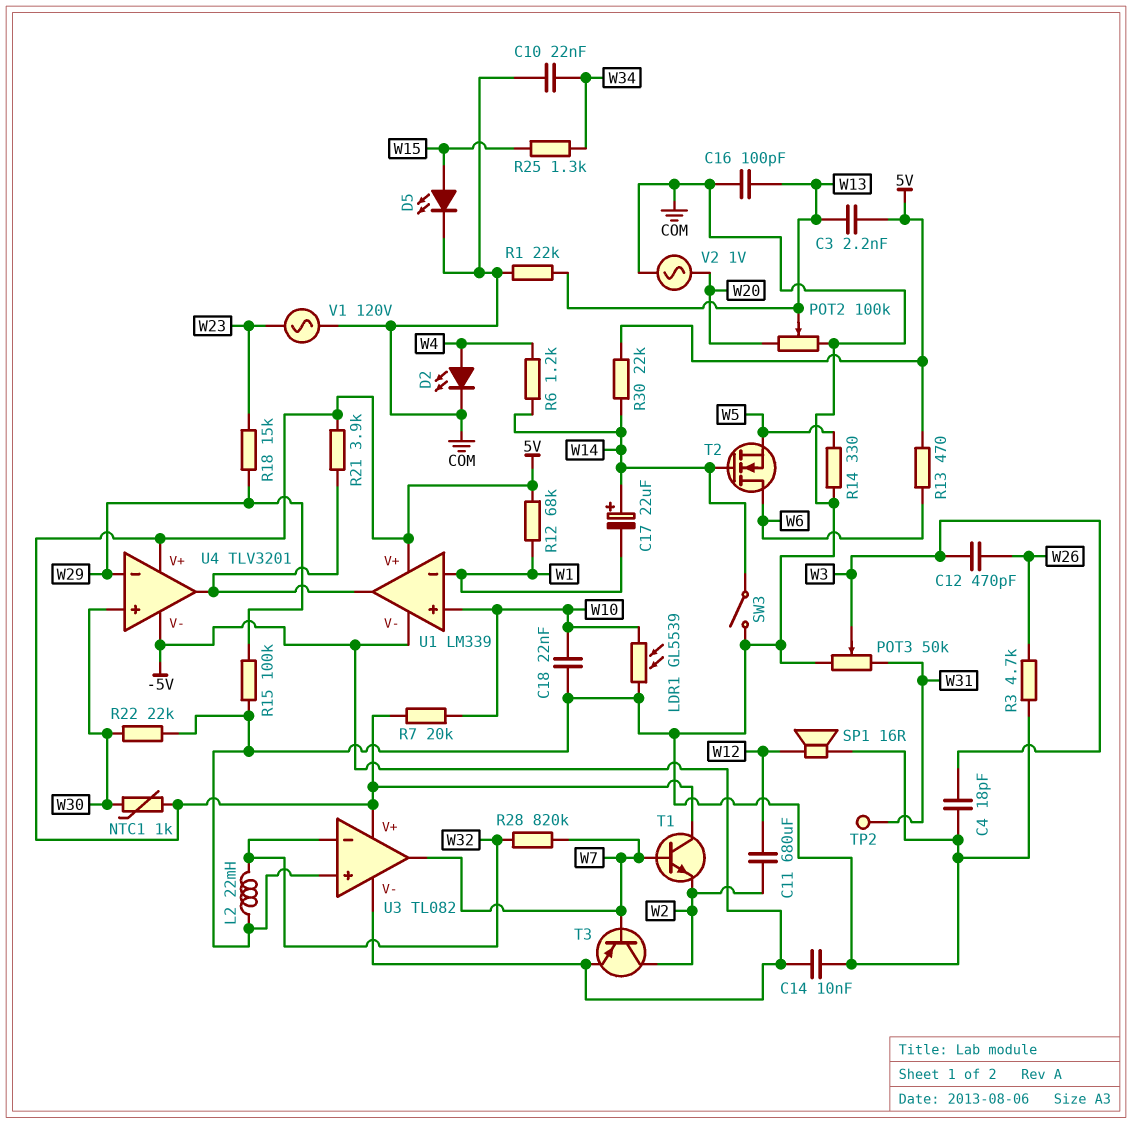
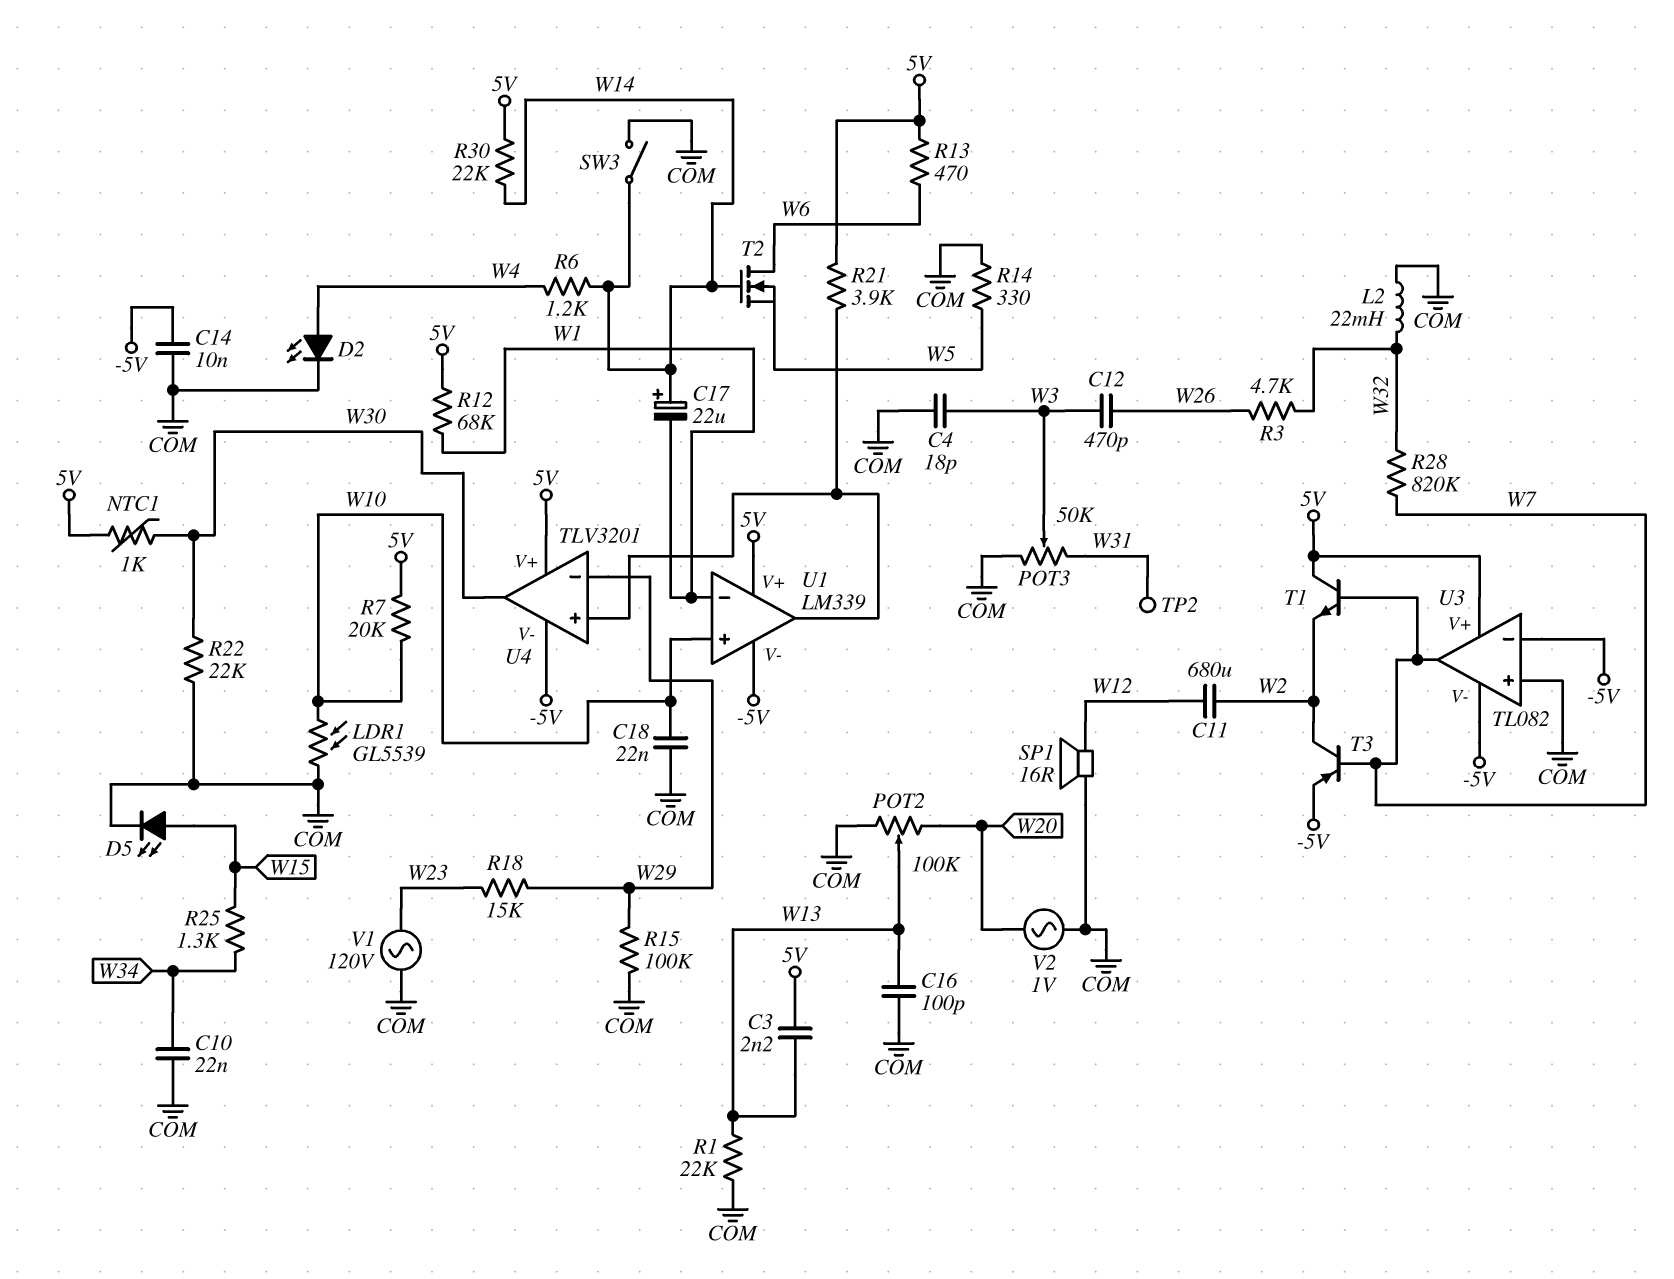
R3: 4.7k (COM, W26) -> 4.7k (W26, W32)
U3 pin in-: W32 -> -5V
U4 pin in+: W30 -> U1/out
U4 pin out: U1/out -> W30

